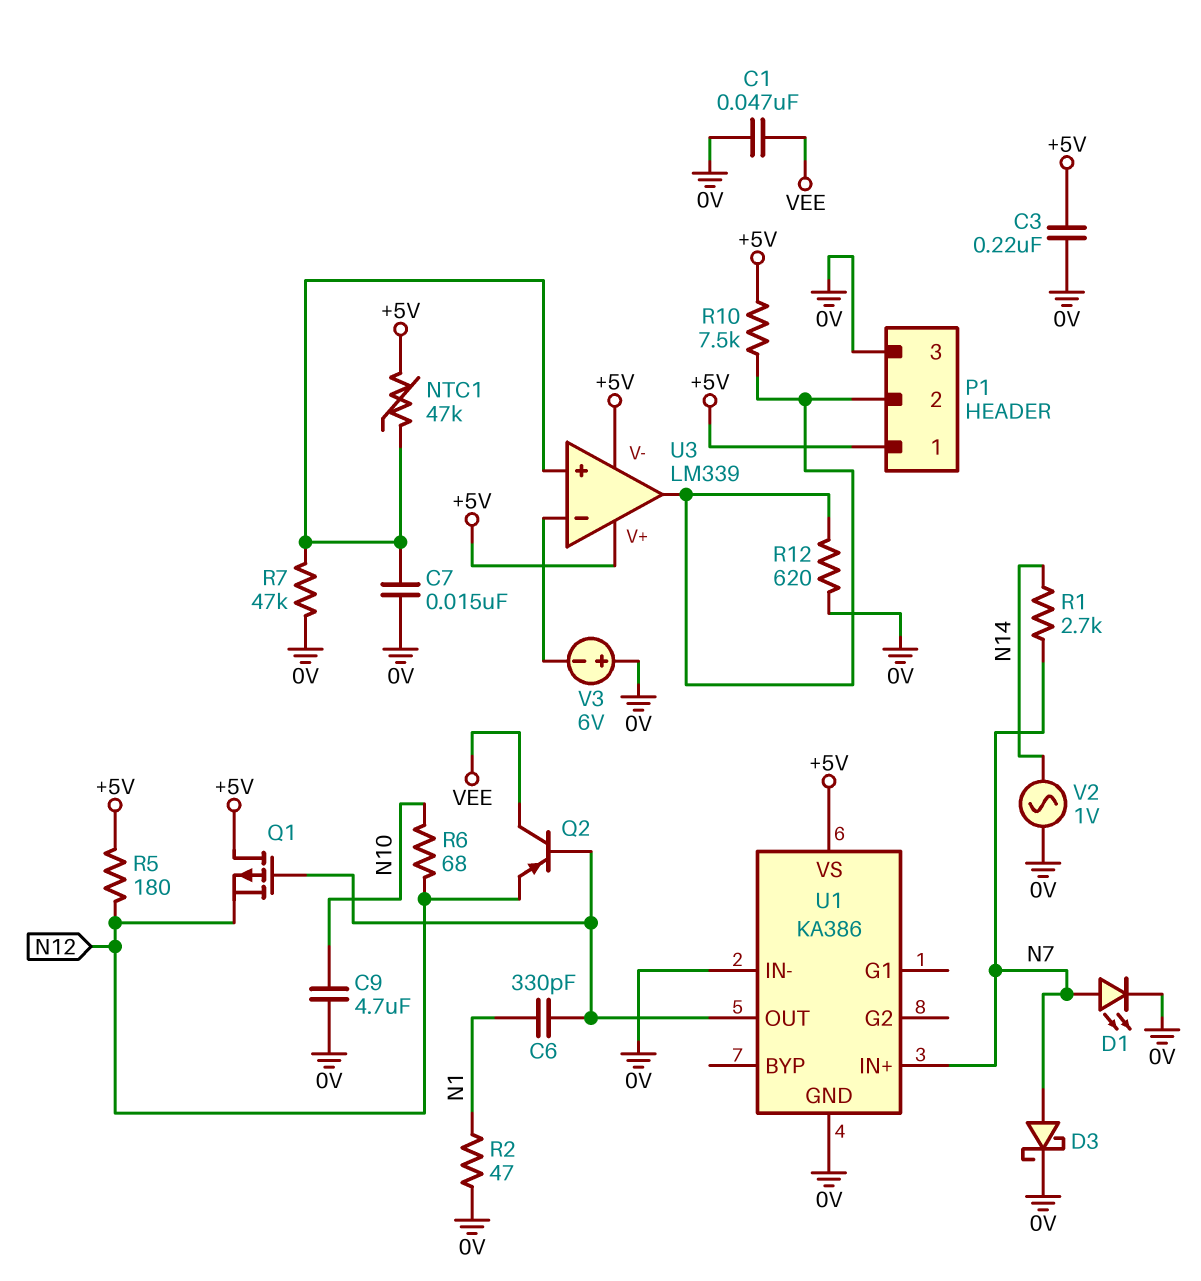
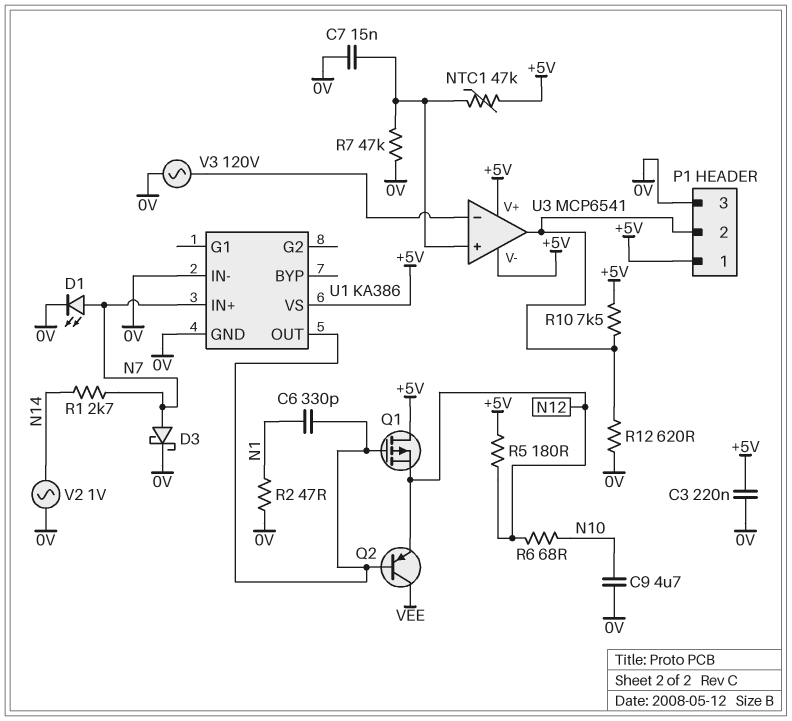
C1: 47nF (0V, VEE) -> none
U3: LM339 -> MCP6541
V3: 6V (plus 0V, minus U3/in-) -> AC 120V (0V, U3/in-)

